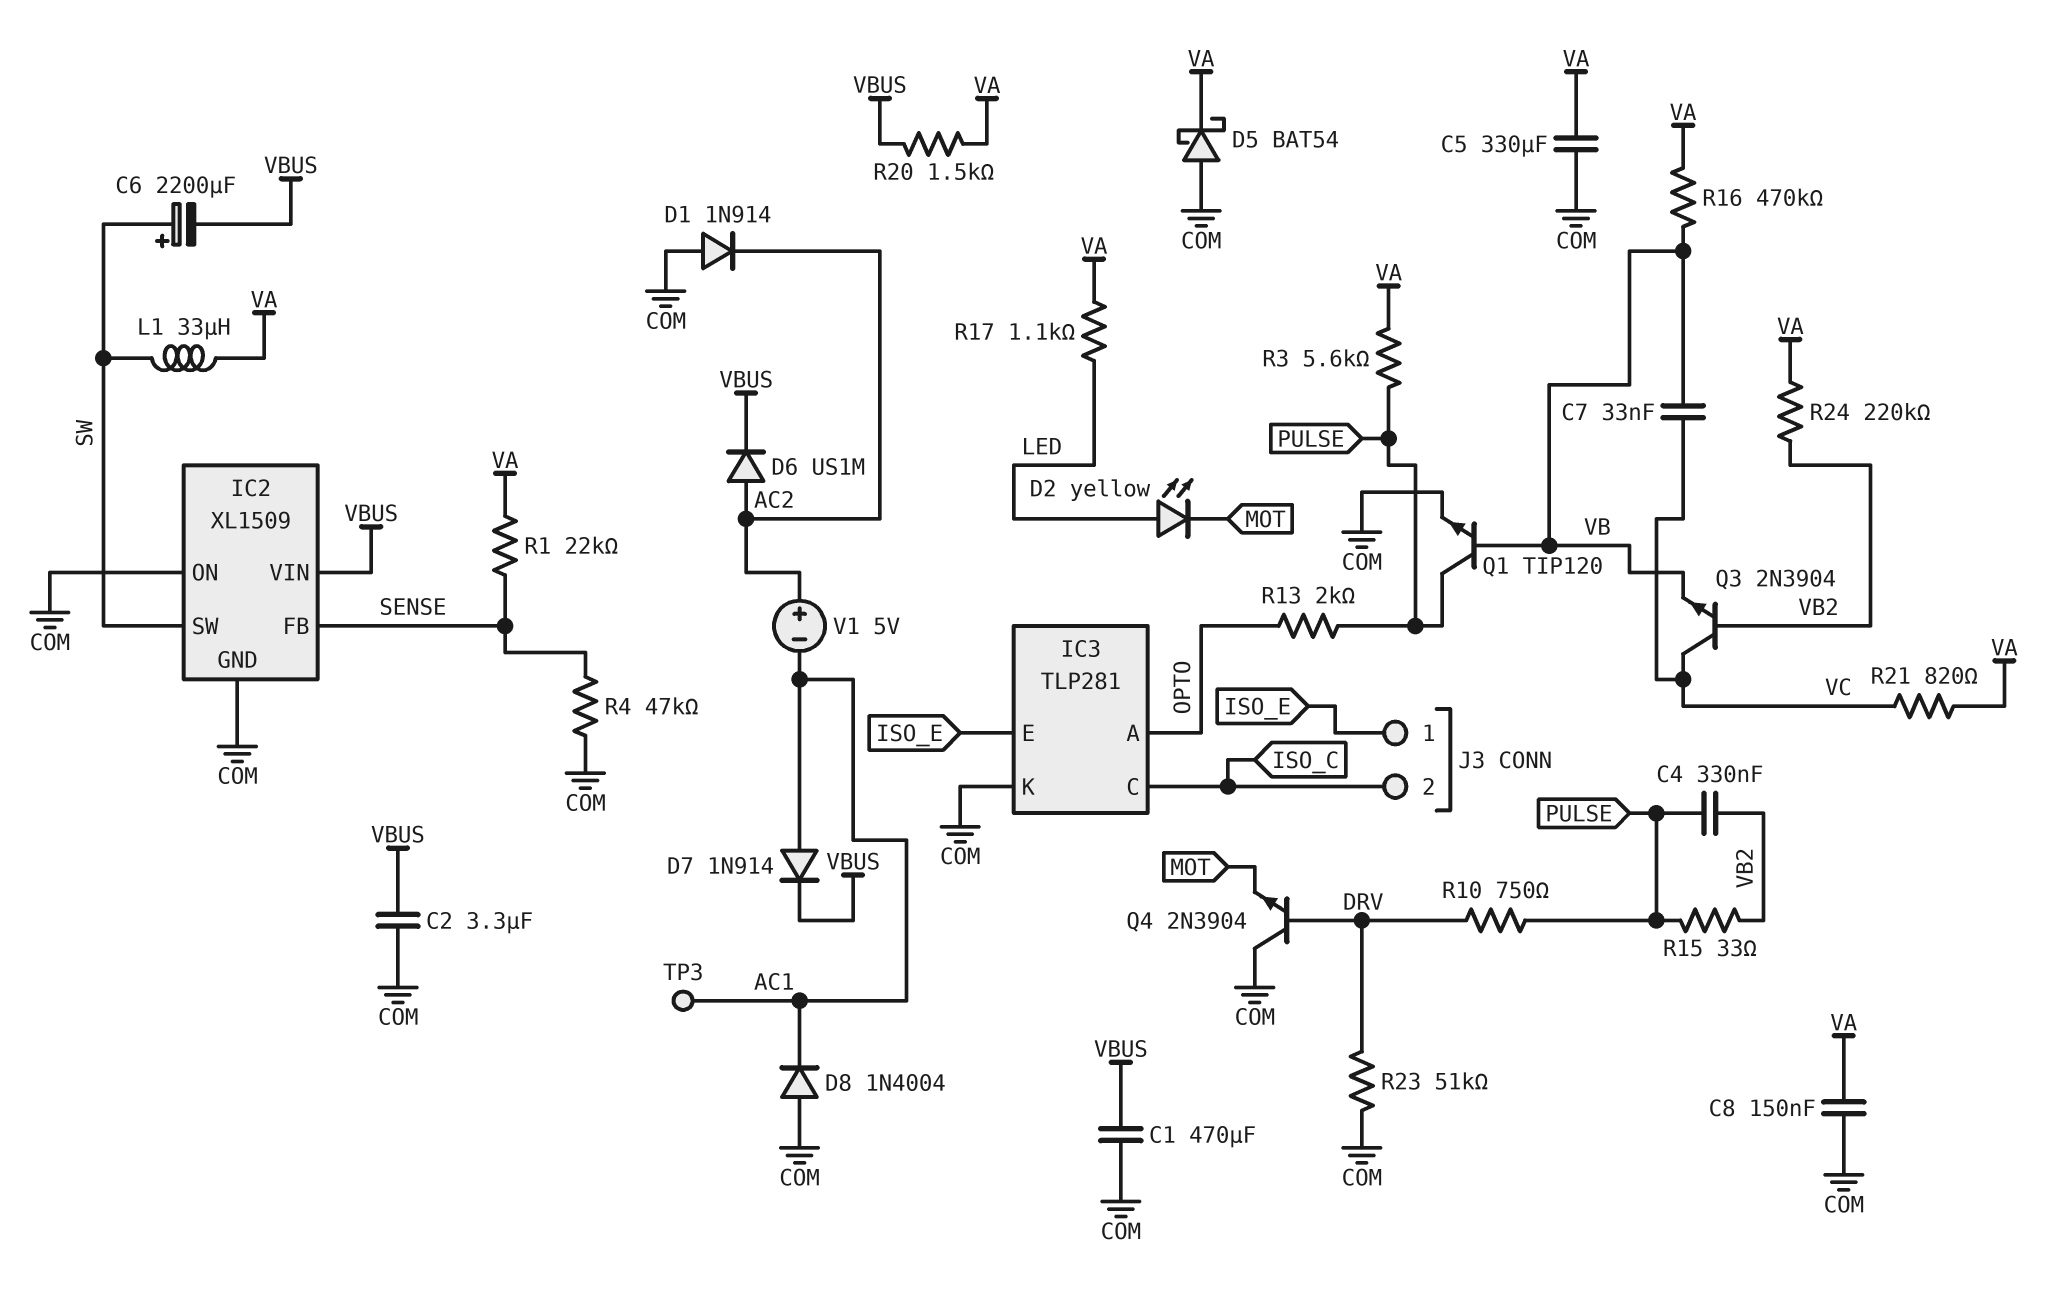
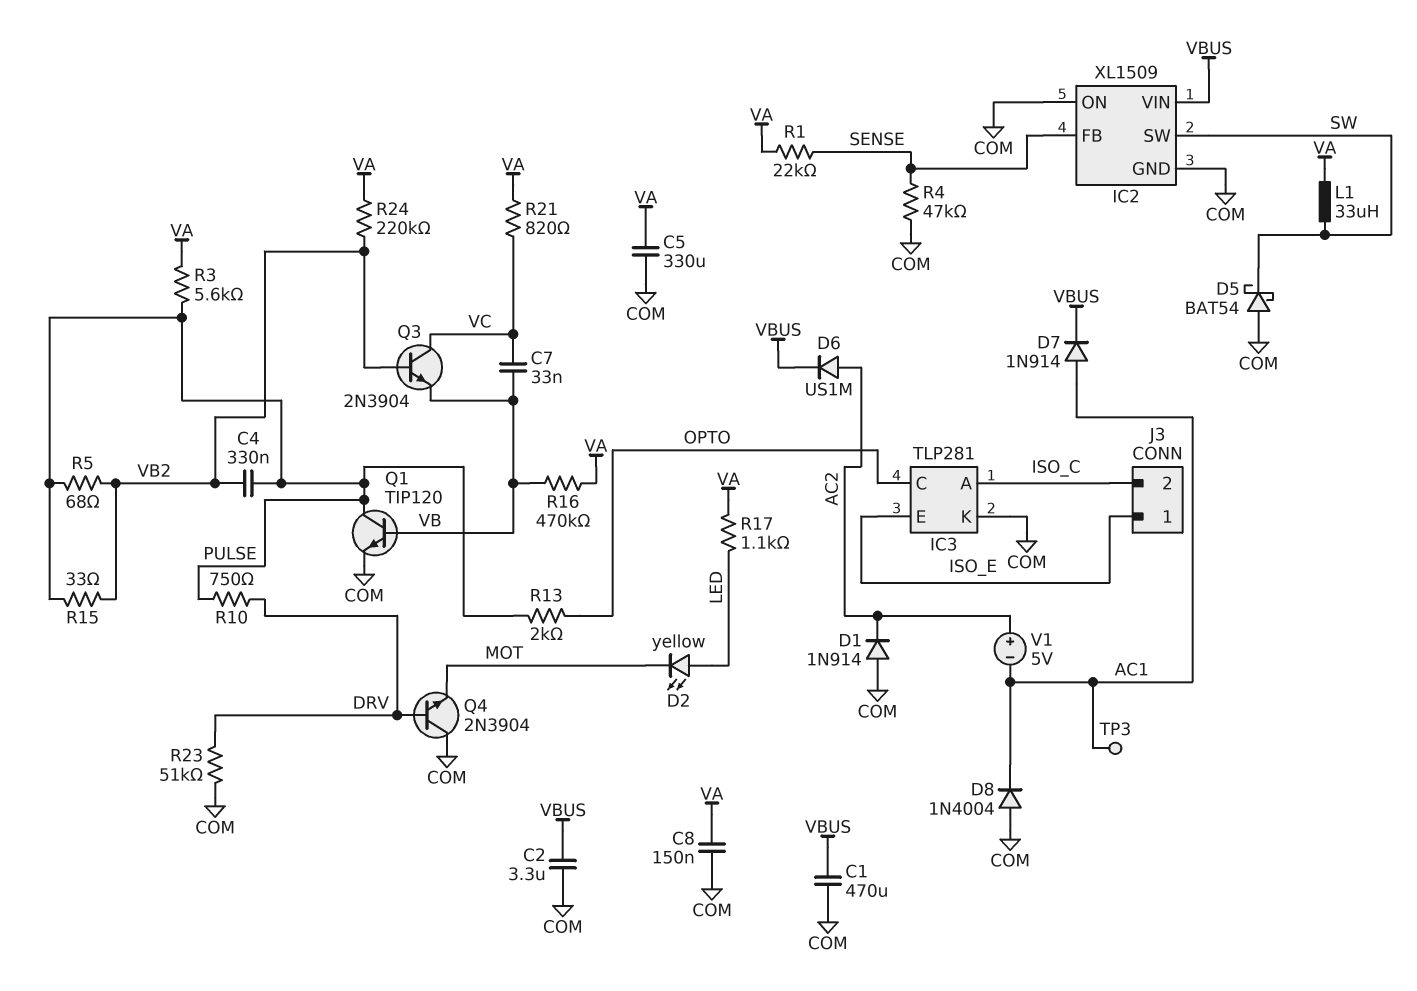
C6: 2200uF (plus SW, minus VBUS) -> none
D5: schottky BAT54 (A COM, K VA) -> schottky BAT54 (A COM, K SW)
IC3 pin A: OPTO -> ISO_C
IC3 pin C: ISO_C -> OPTO
R5: none -> 68 (PULSE, VB2)
R20: 1.5k (VA, VBUS) -> none

